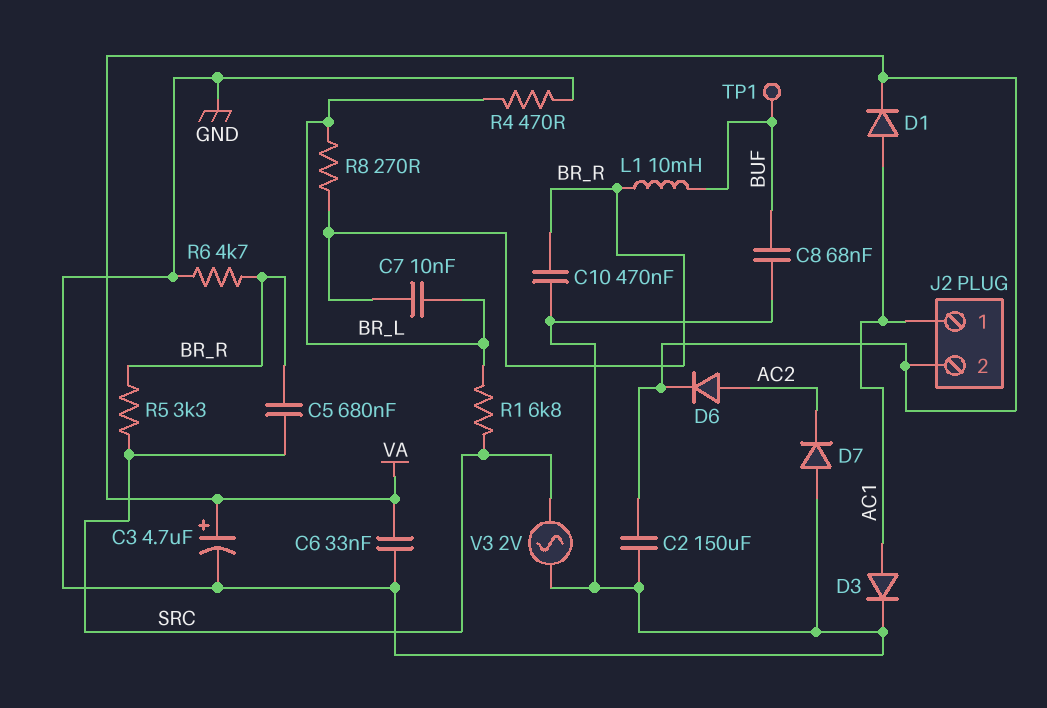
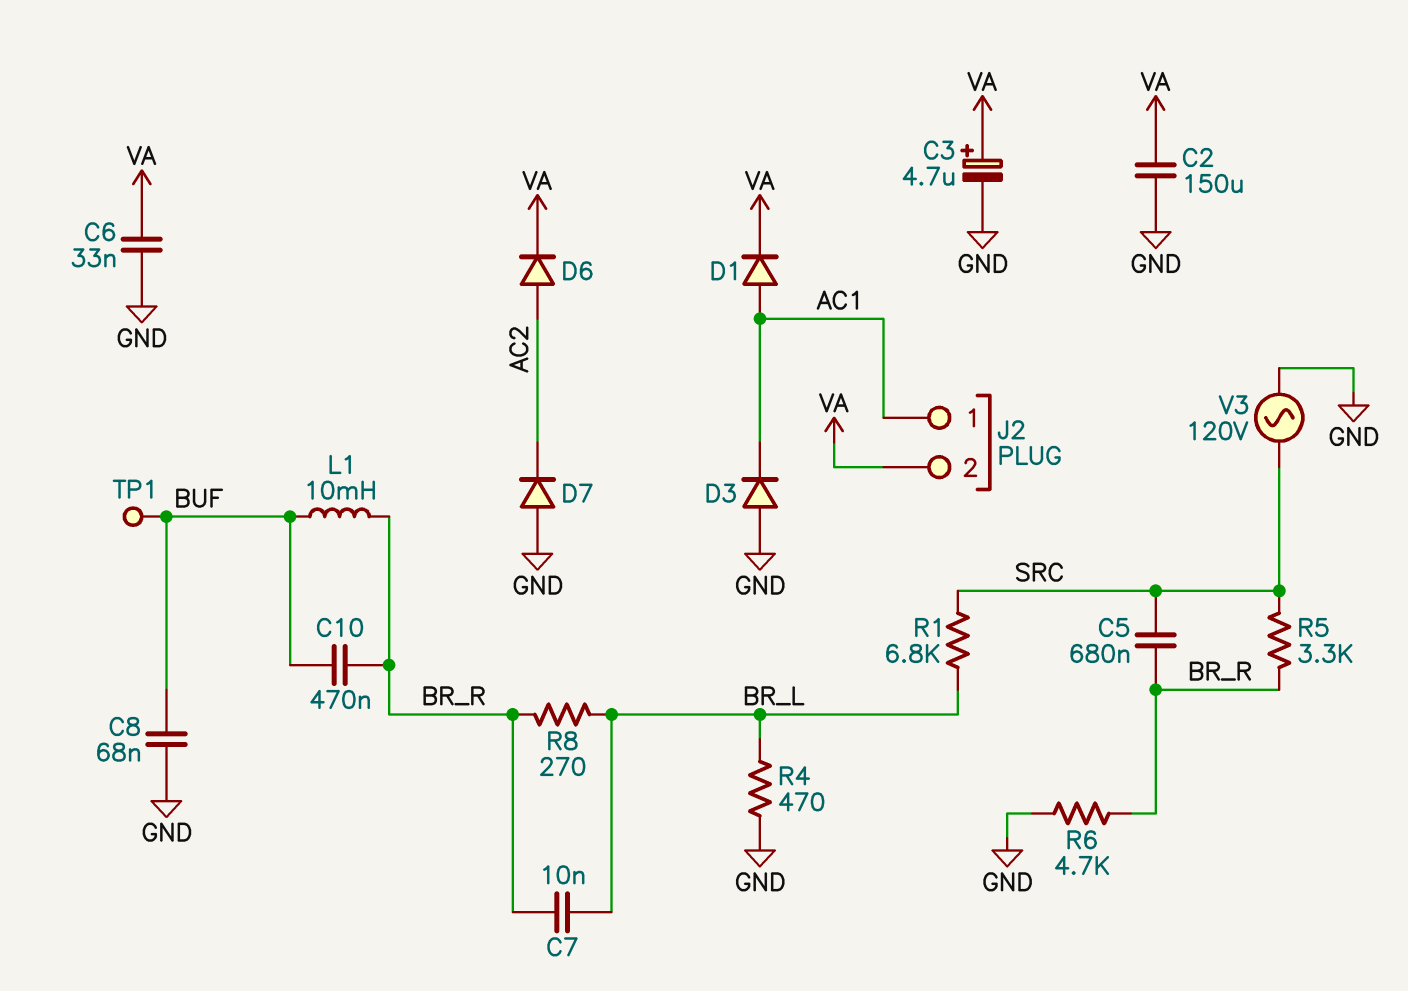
C10: 470nF (BR_R, GND) -> 470nF (BR_R, BUF)
D3: diode (A AC1, K GND) -> diode (A GND, K AC1)
V3: AC 2V (GND, SRC) -> AC 120V (GND, SRC)

